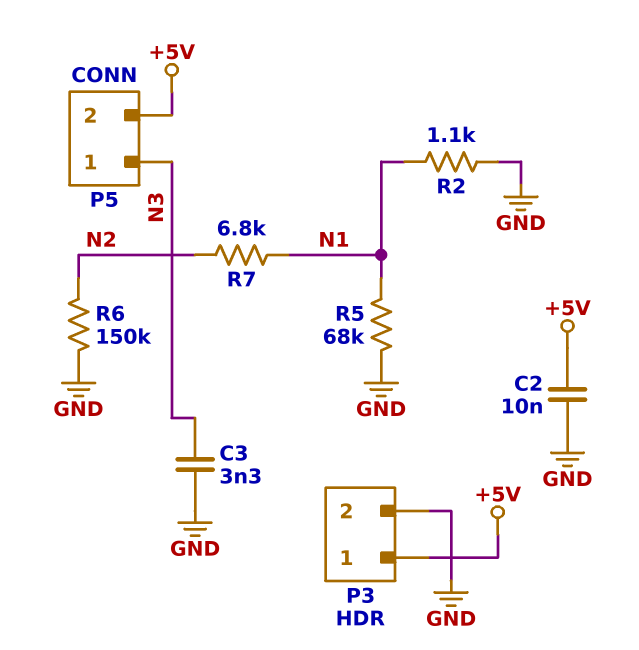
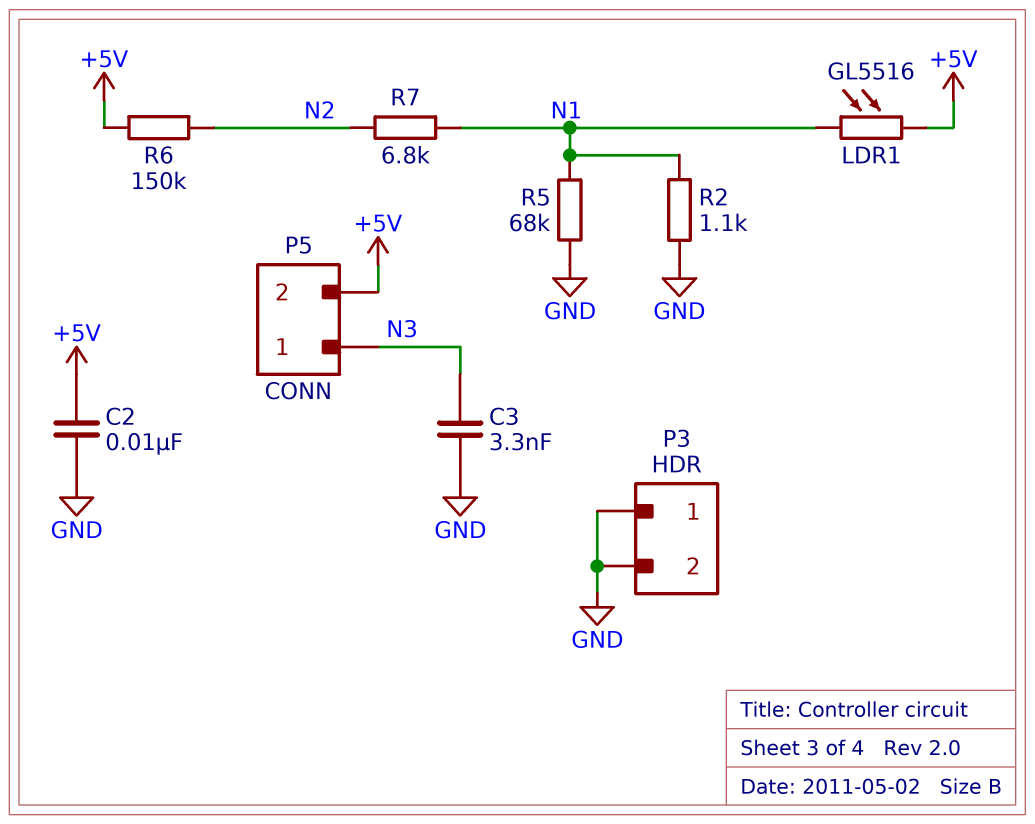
LDR1: none -> GL5516 (+5V, N1)
P3 pin 1: +5V -> GND
R6: 150k (GND, N2) -> 150k (+5V, N2)

